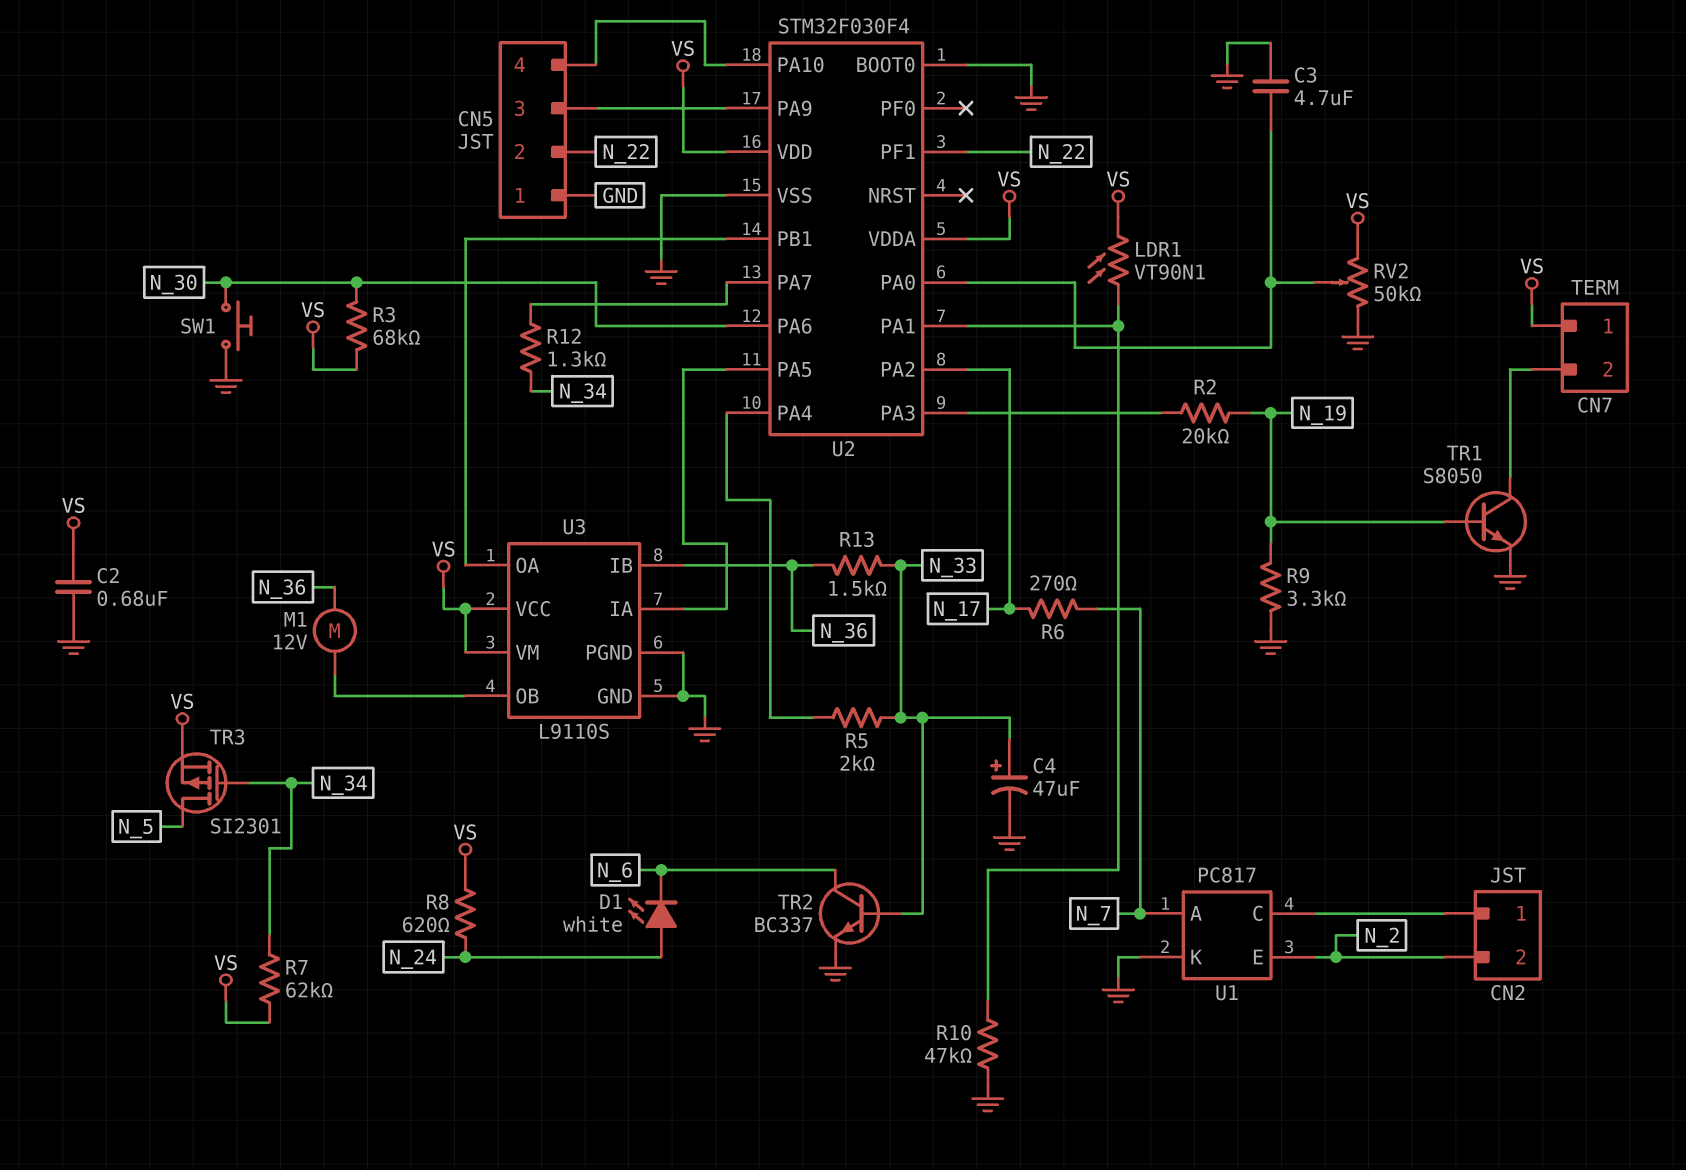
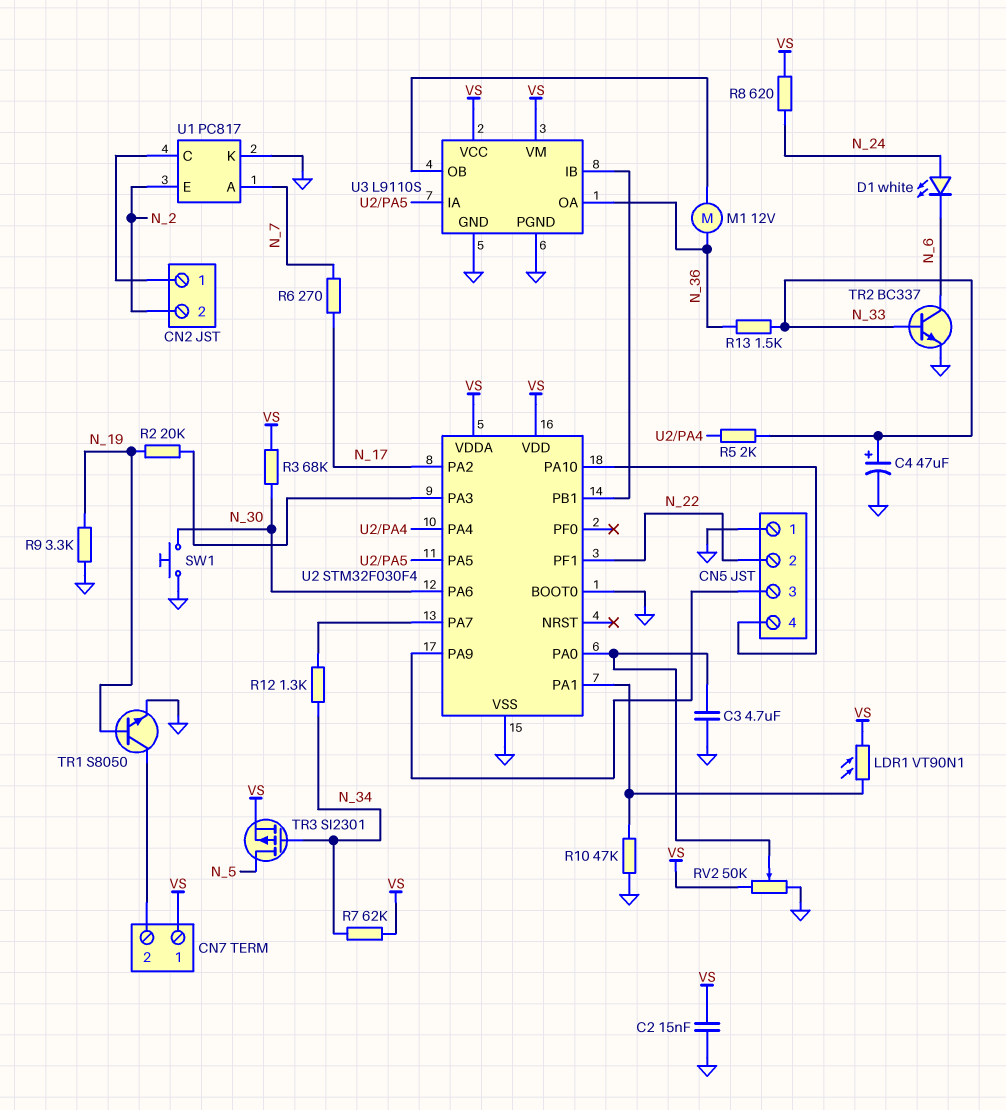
C2: 680nF (GND, VS) -> 15nF (GND, VS)
U3 pin IB: N_36 -> U2/PB1
U3 pin OA: U2/PB1 -> N_36

